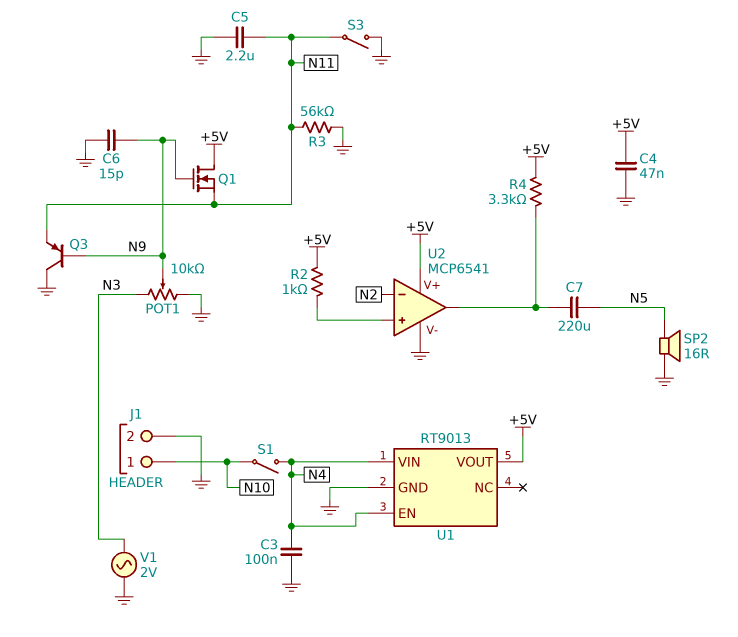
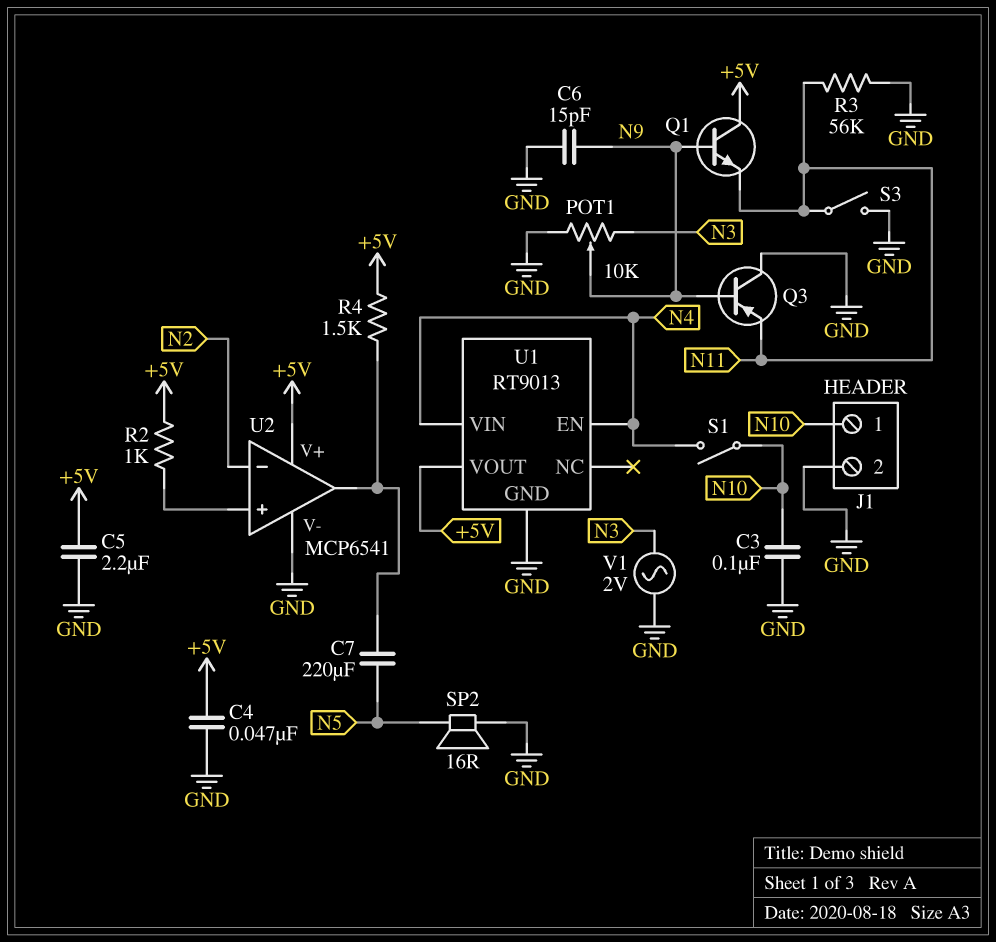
C3: 100nF (GND, N4) -> 100nF (GND, N10)
C5: 2.2uF (GND, N11) -> 2.2uF (+5V, GND)
Q1: NMOS (G N9, D +5V, S N11) -> NPN (B N9, C +5V, E N11)
R4: 3.3k (+5V, U2/out) -> 1.5k (+5V, U2/out)

